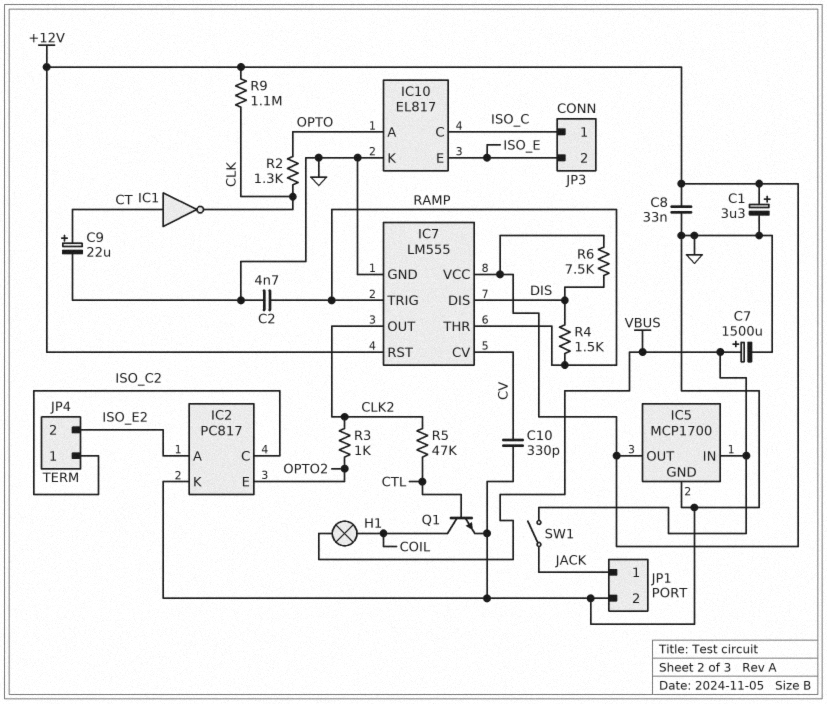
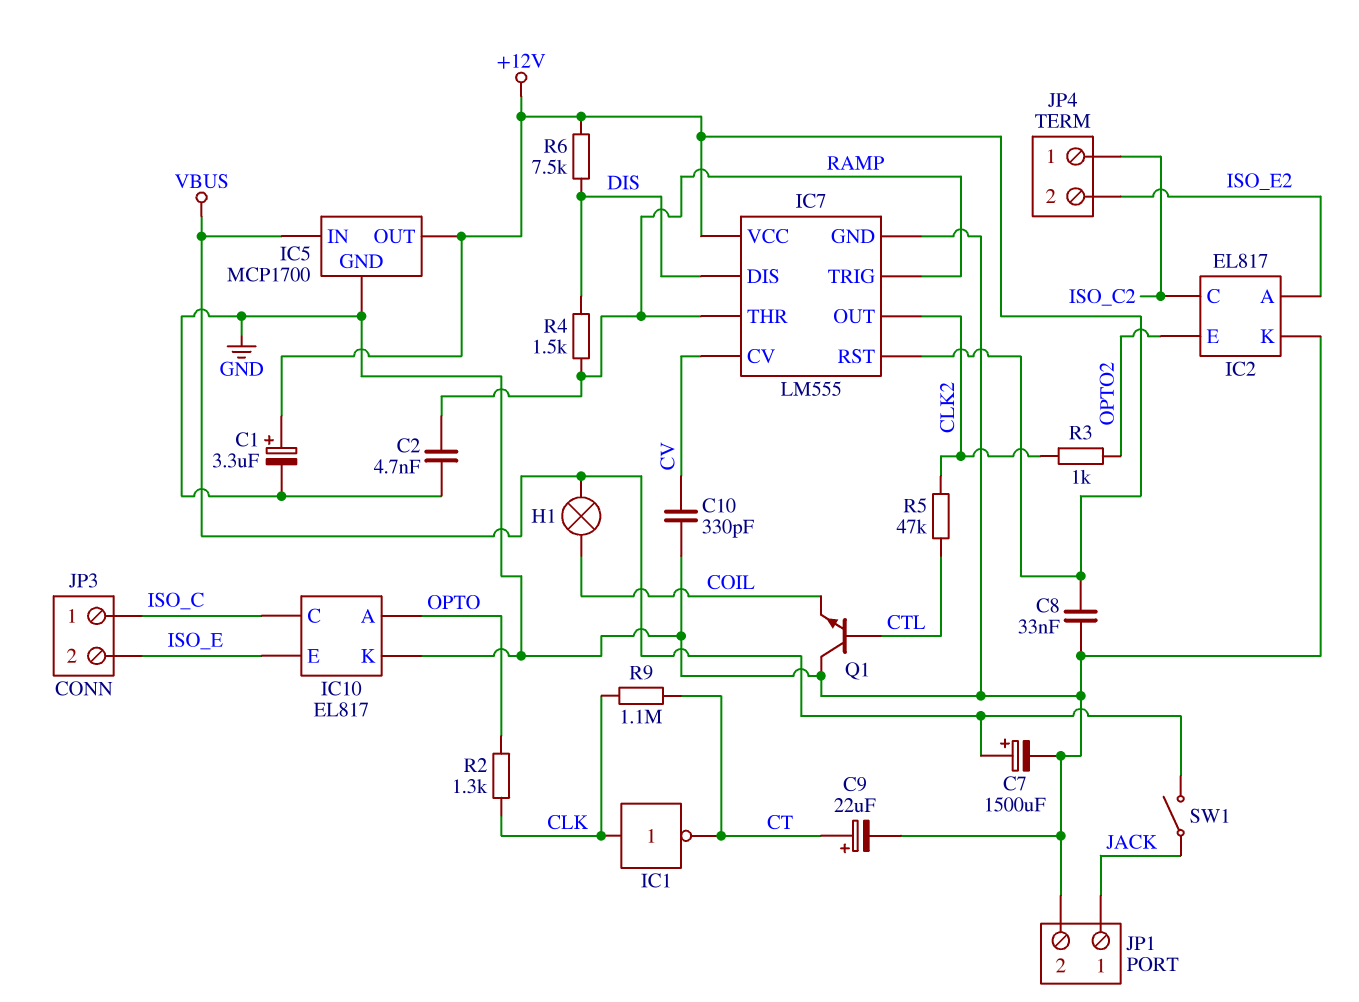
IC1: NOT (in CT, out CLK) -> NOT (in CLK, out CT)
IC2: PC817 -> EL817
Q1: NPN (B CTL, C COIL, E GND) -> NPN (B CTL, C GND, E COIL)
R9: 1.1M (+12V, CLK) -> 1.1M (CLK, CT)

